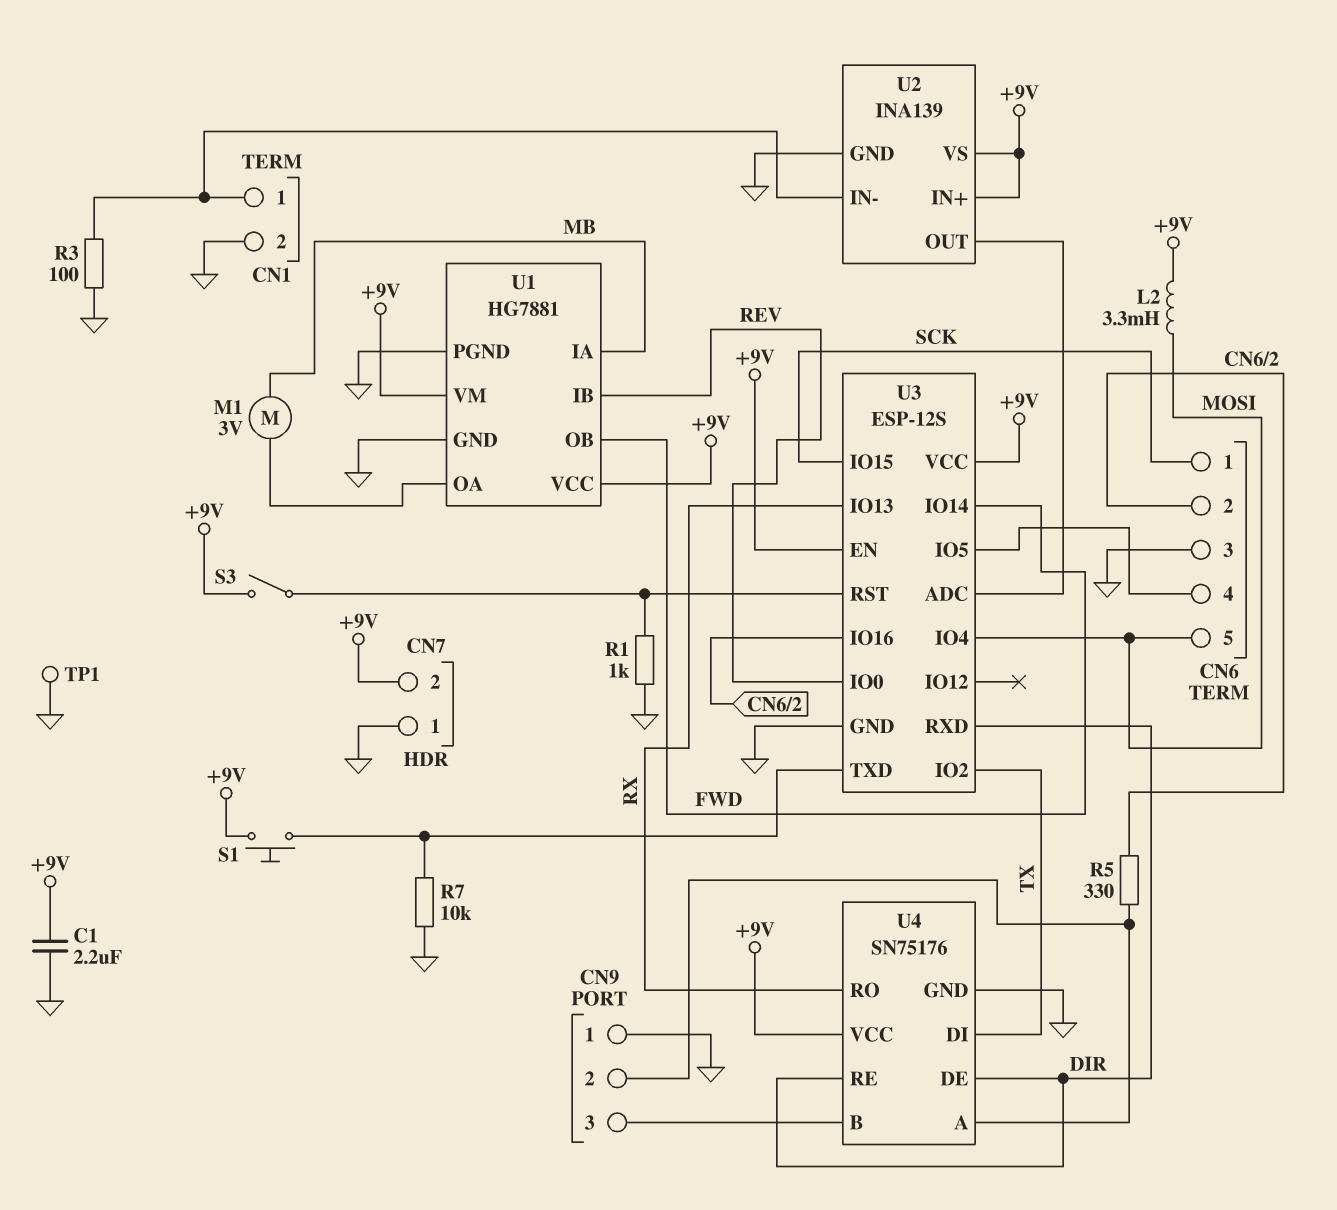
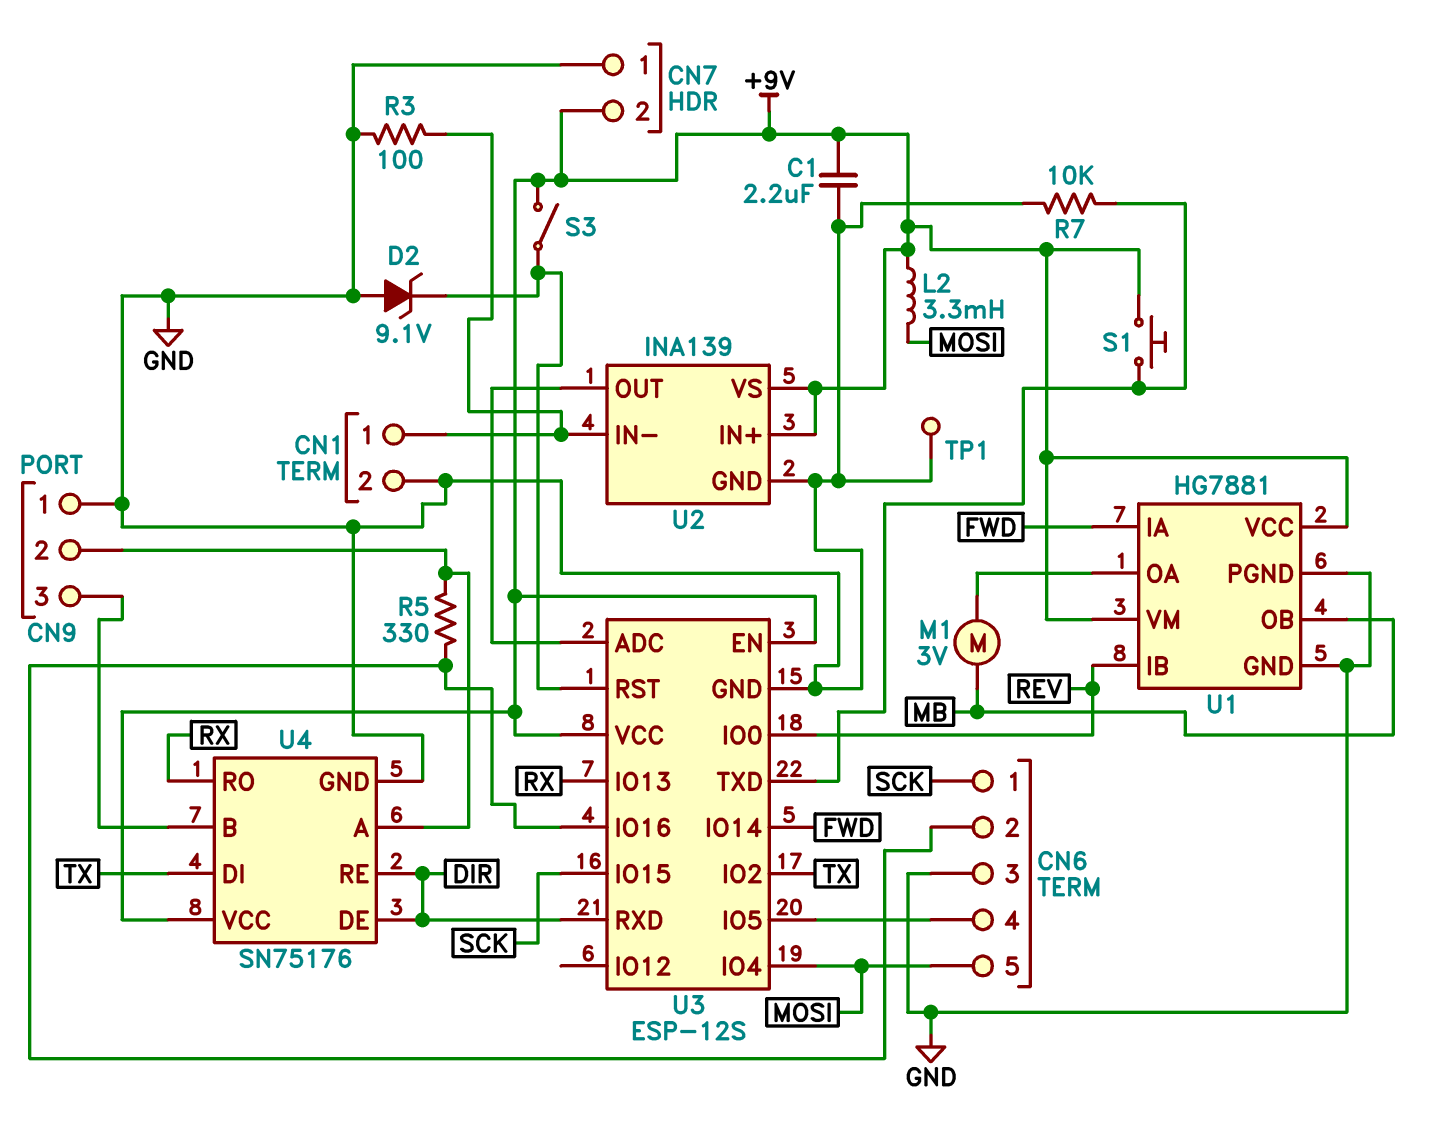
D2: none -> zener 9.1V (A GND, K U3/RST)
R1: 1k (GND, U3/RST) -> none
U1 pin IA: MB -> FWD
U1 pin OB: FWD -> MB

